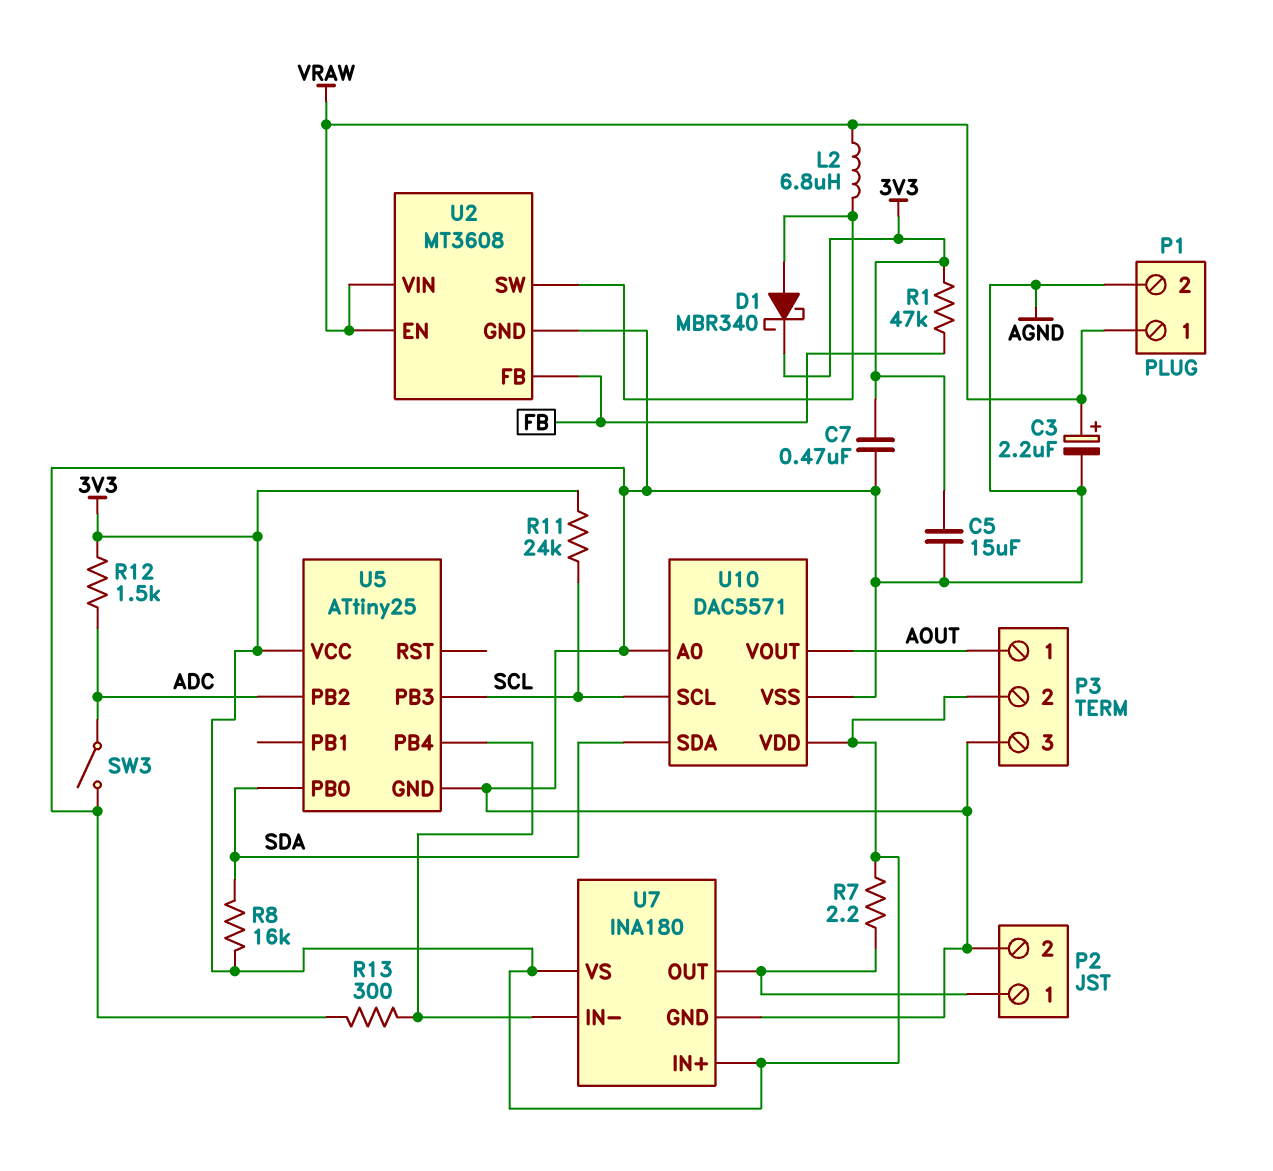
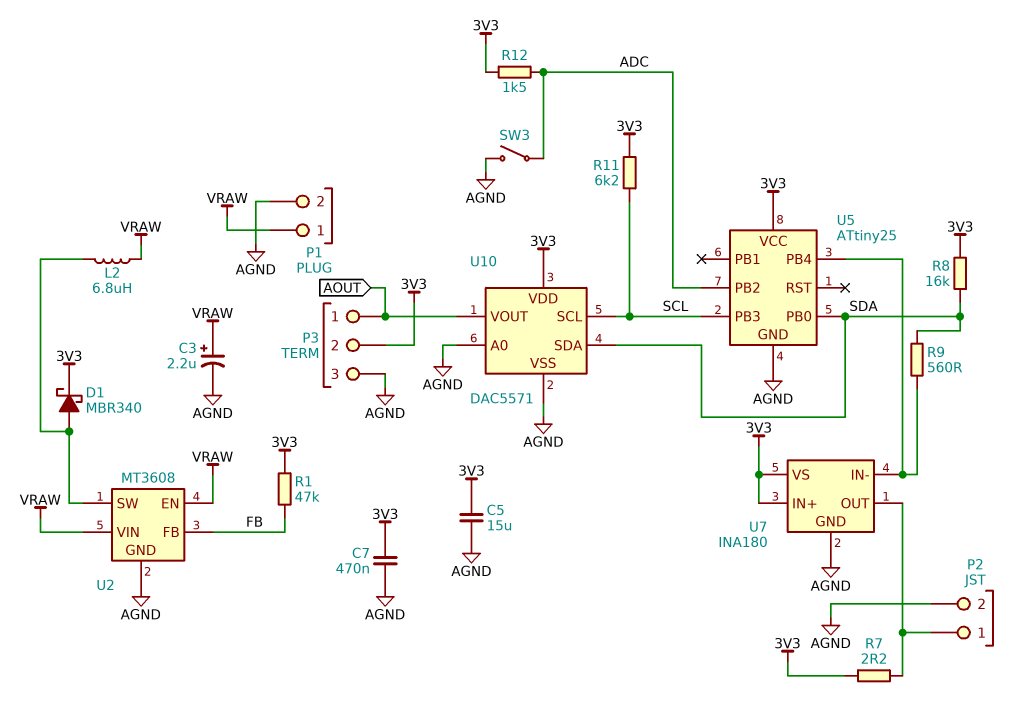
R9: none -> 560 (SDA, U5/PB4)
R11: 24k (3V3, SCL) -> 6.2k (3V3, SCL)
R13: 300 (AGND, U5/PB4) -> none

